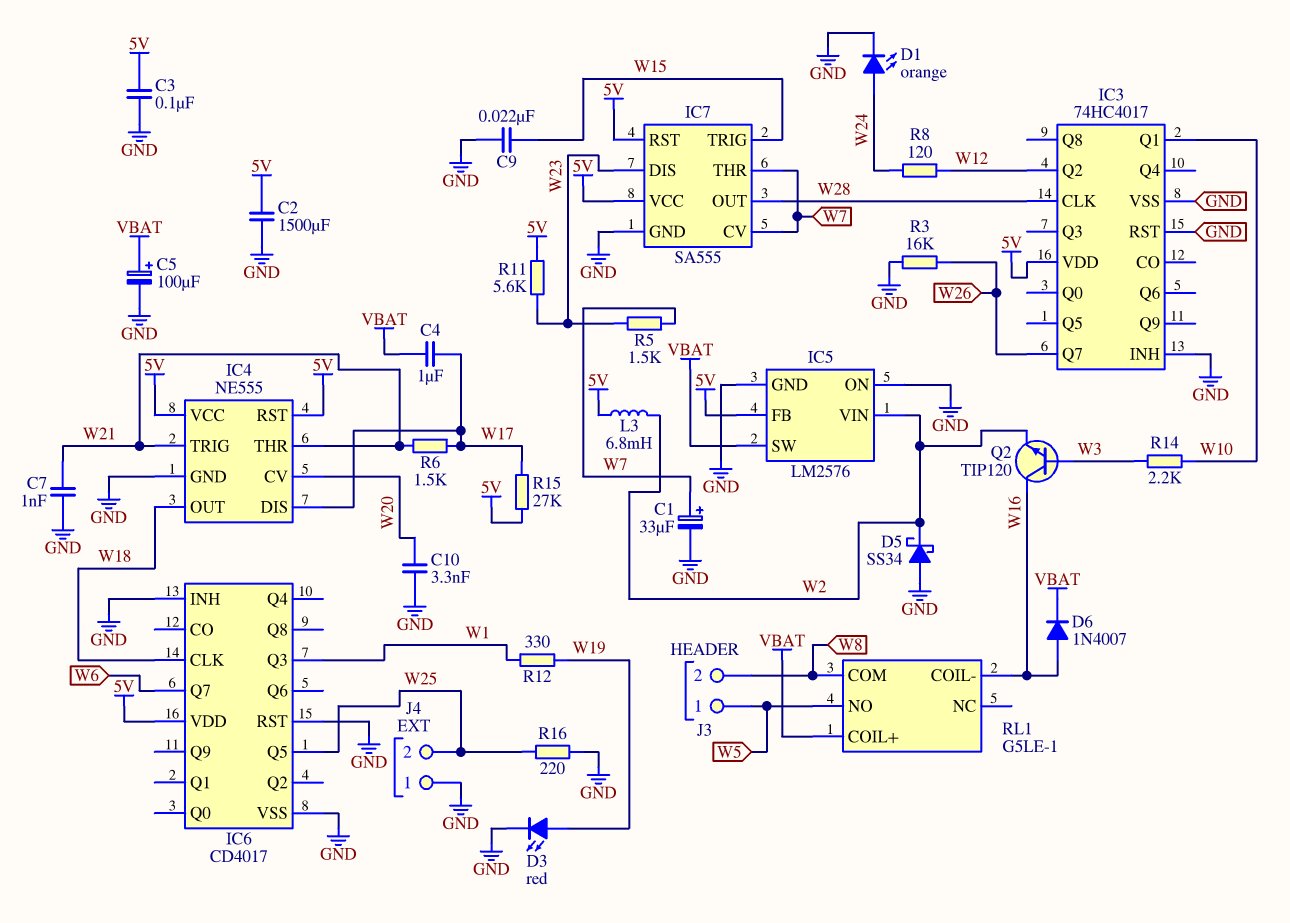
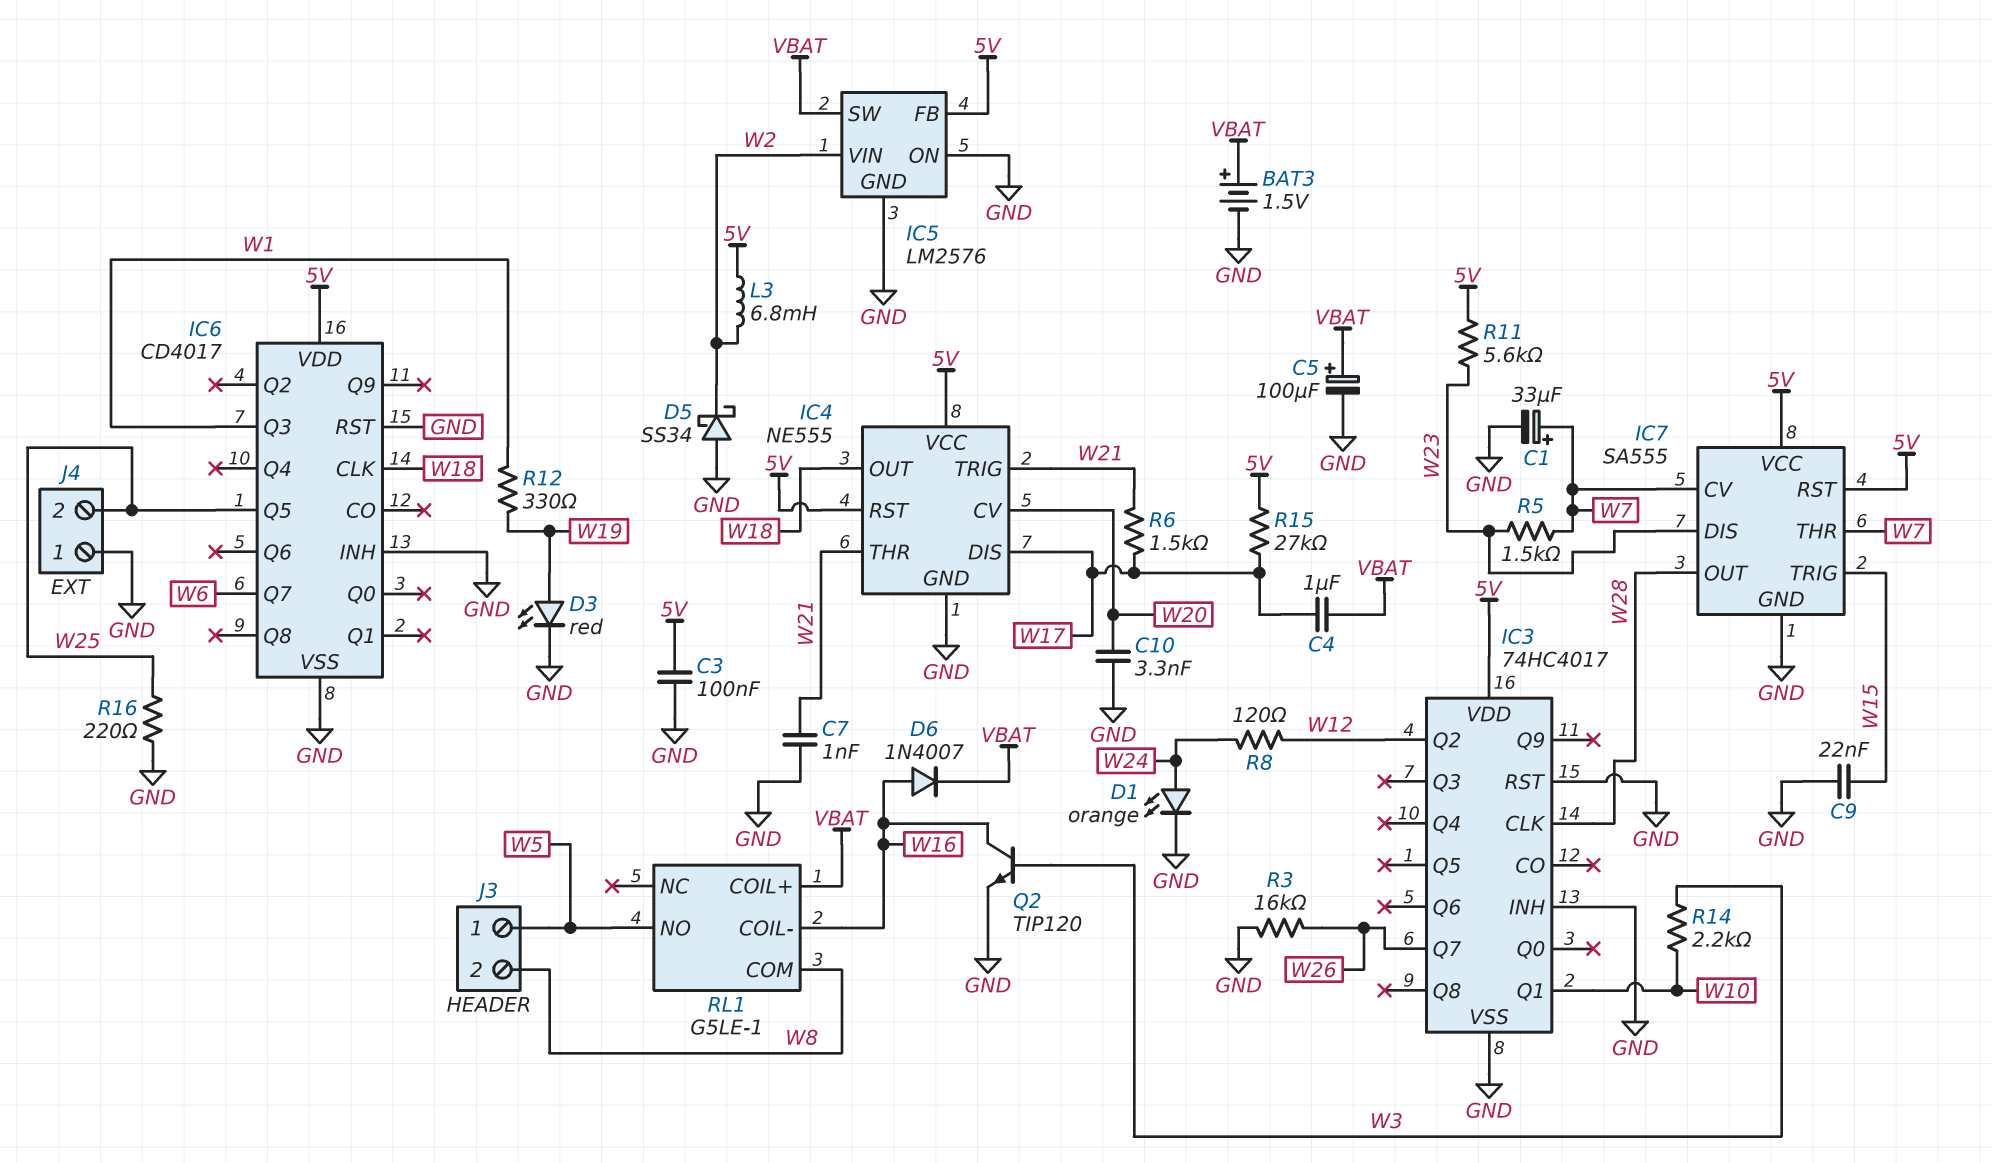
BAT3: none -> 1.5V (plus VBAT, minus GND)
C2: 1500uF (5V, GND) -> none
Q2: NPN TIP120 (B W3, C W16, E W2) -> NPN TIP120 (B W3, C W16, E GND)

